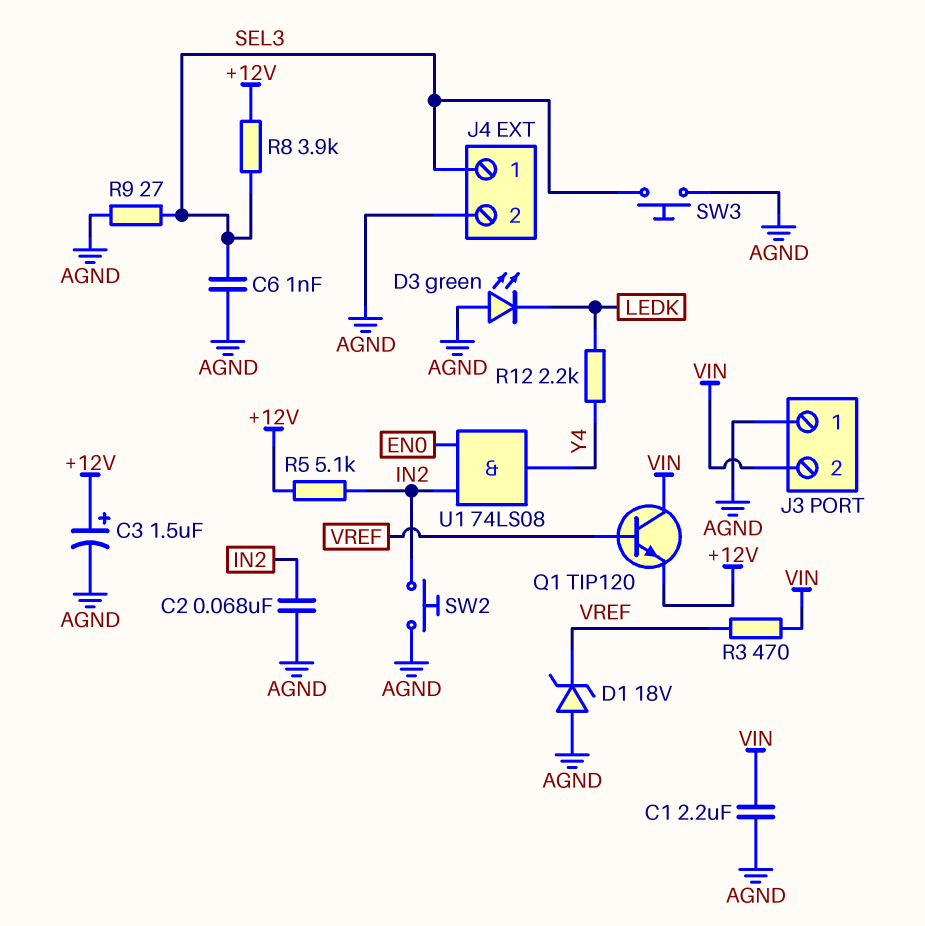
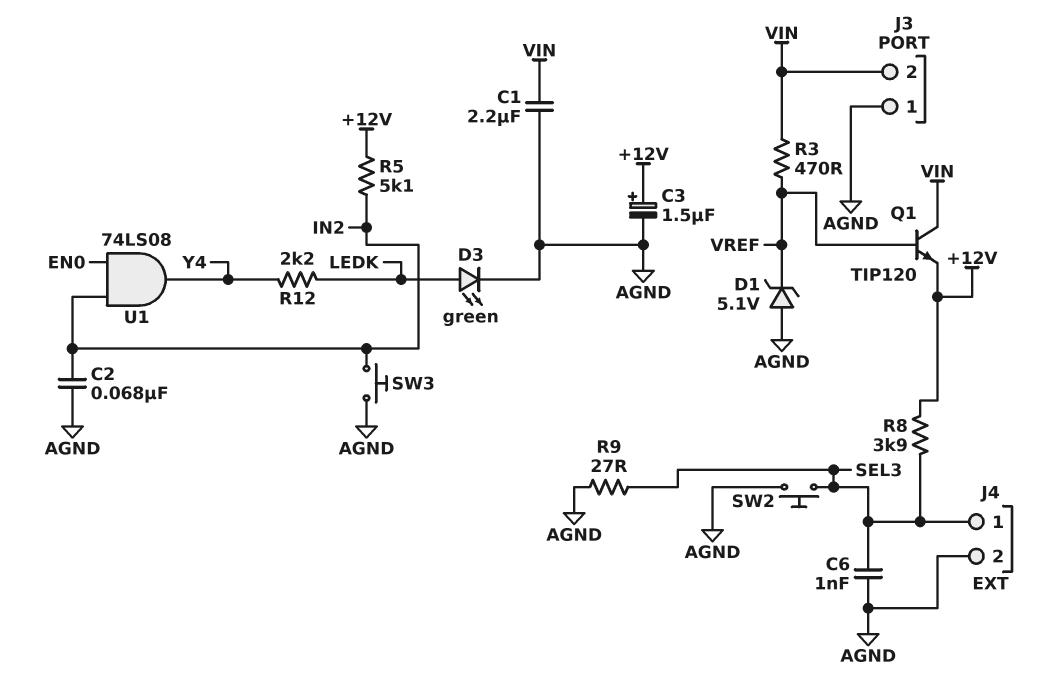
D1: zener 18V (A AGND, K VREF) -> zener 5.1V (A AGND, K VREF)
D3: LED green (A AGND, K LEDK) -> LED green (A LEDK, K AGND)
SW2: button (AGND, IN2) -> button (AGND, SEL3)
SW3: button (AGND, SEL3) -> button (AGND, IN2)

